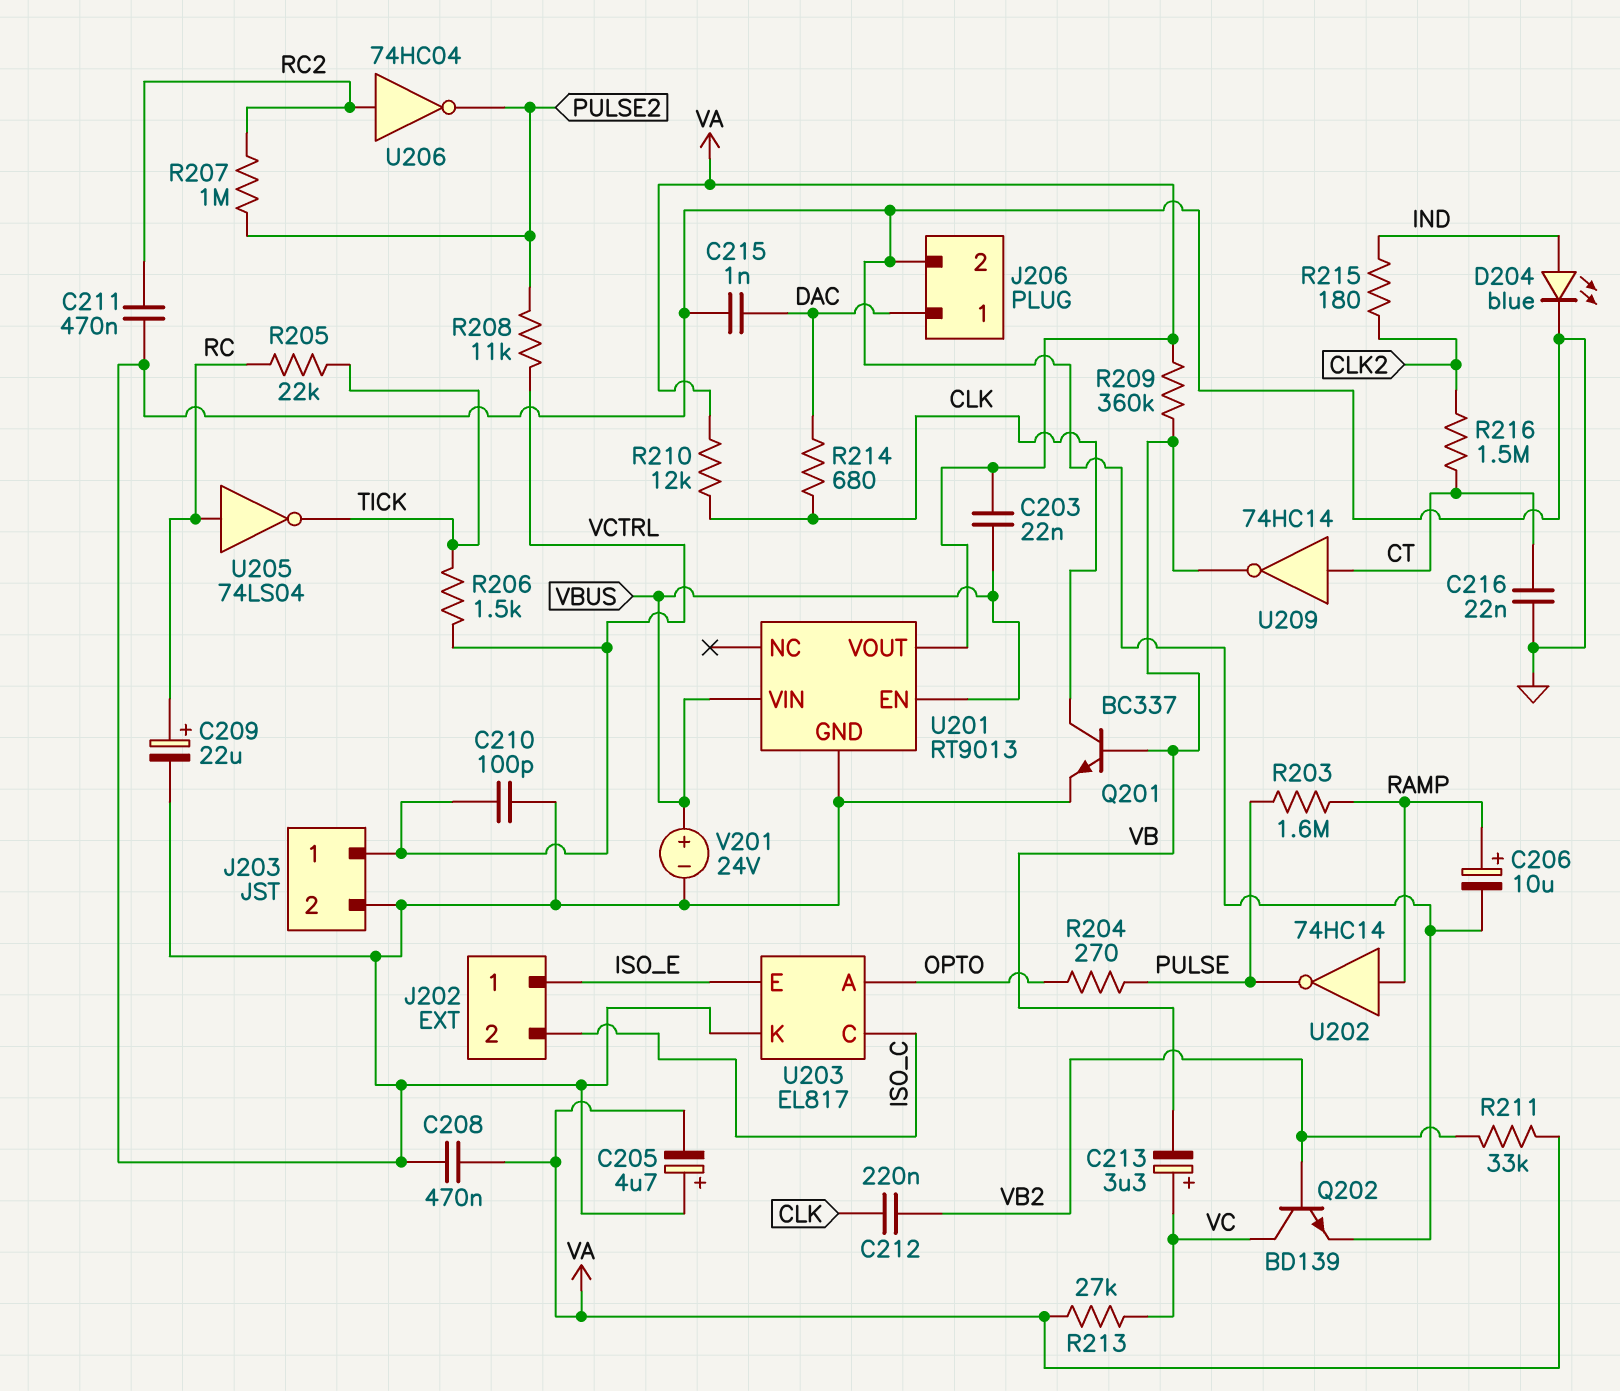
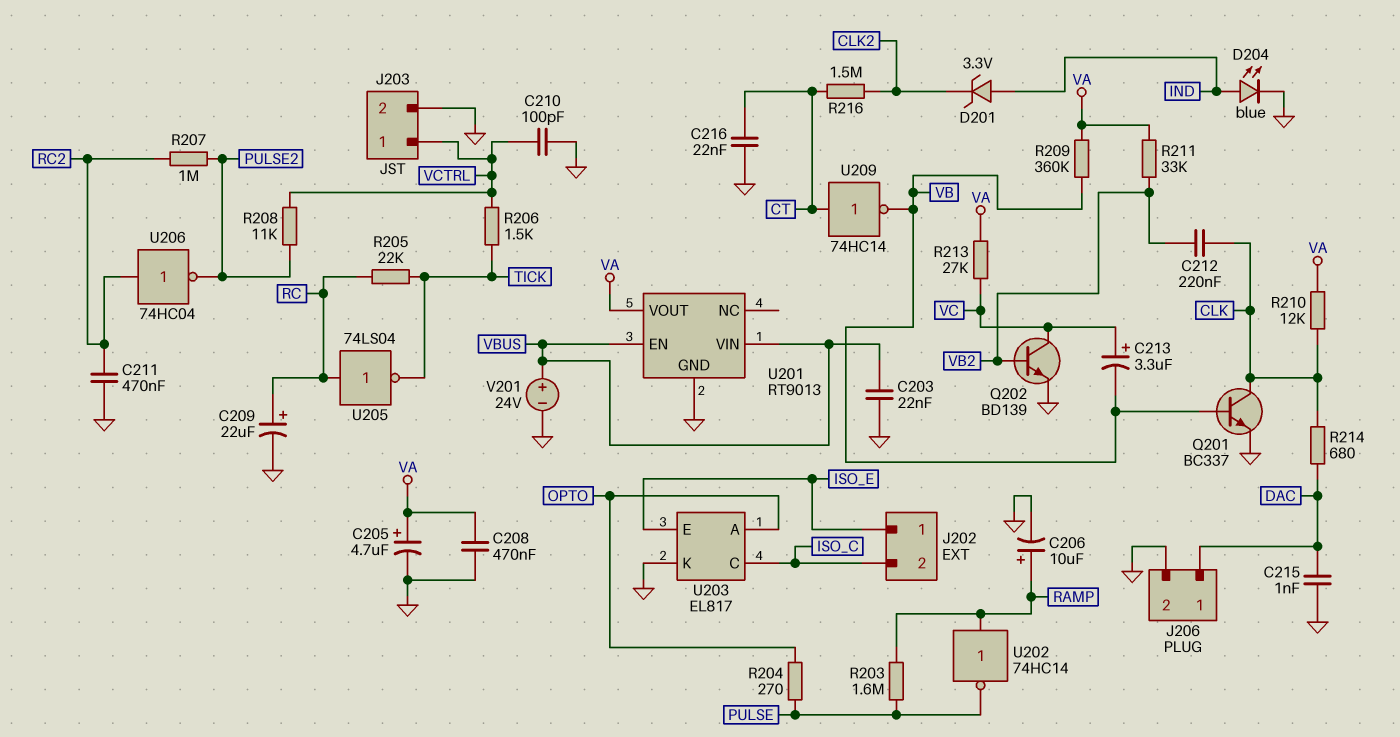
C203: 22nF (VA, VBUS) -> 22nF (GND, VBUS)
C205: 4.7uF (plus GND, minus VA) -> 4.7uF (plus VA, minus GND)
D201: none -> zener 3.3V (A IND, K CLK2)
R215: 180 (CLK2, IND) -> none

